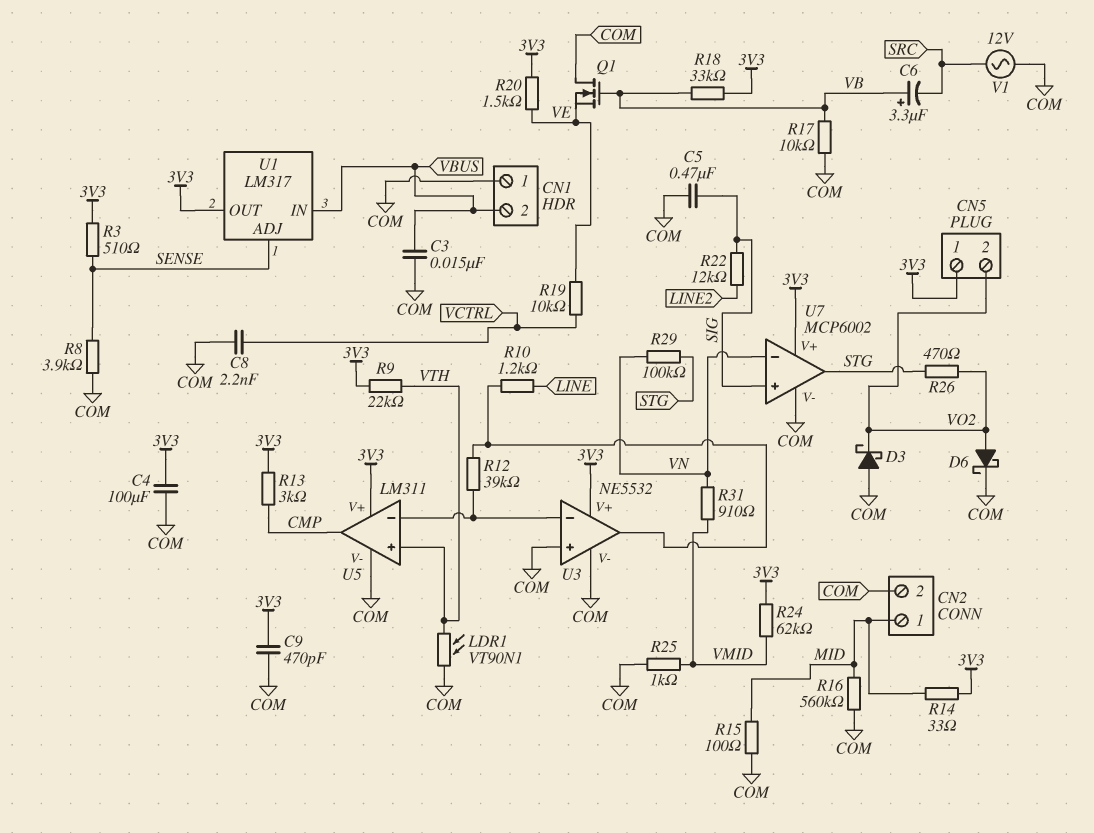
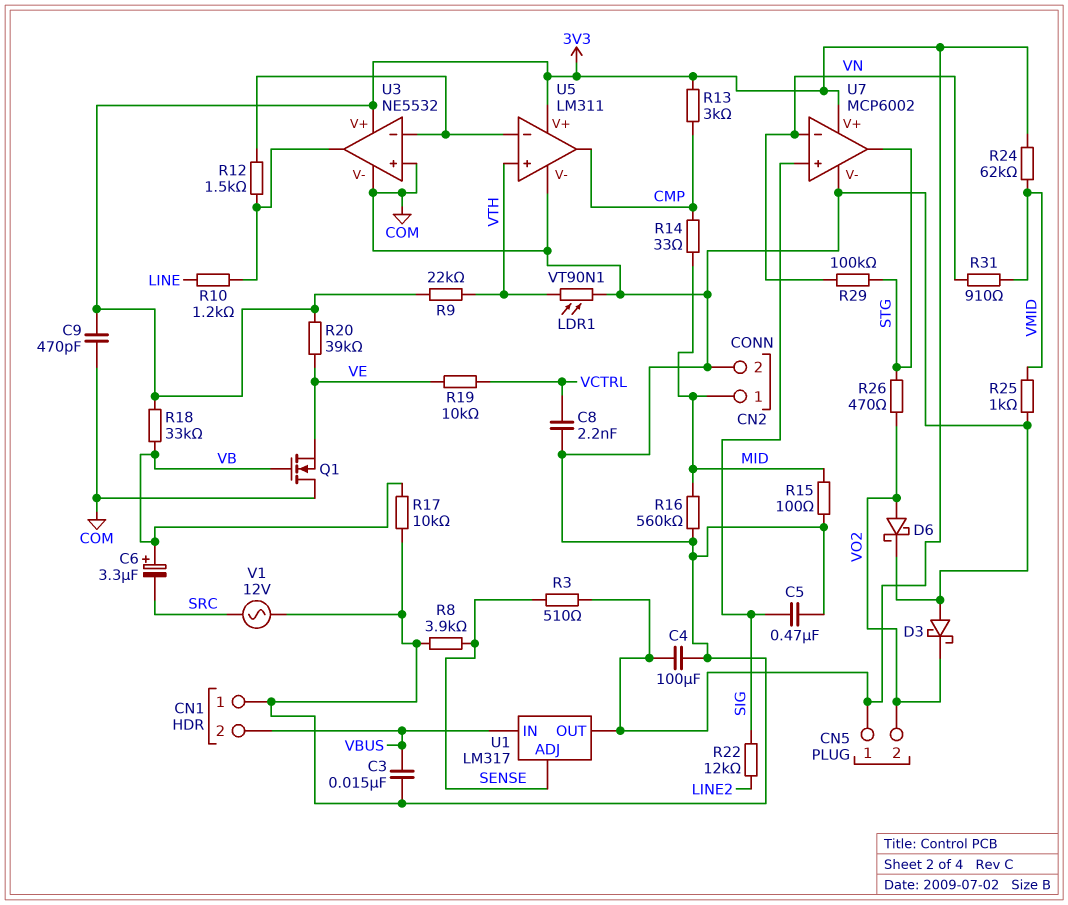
R12: 39k (U3/in-, U3/out) -> 1.5k (U3/in-, U3/out)
R14: 33 (3V3, MID) -> 33 (CMP, MID)
R20: 1.5k (3V3, VE) -> 39k (3V3, VE)

